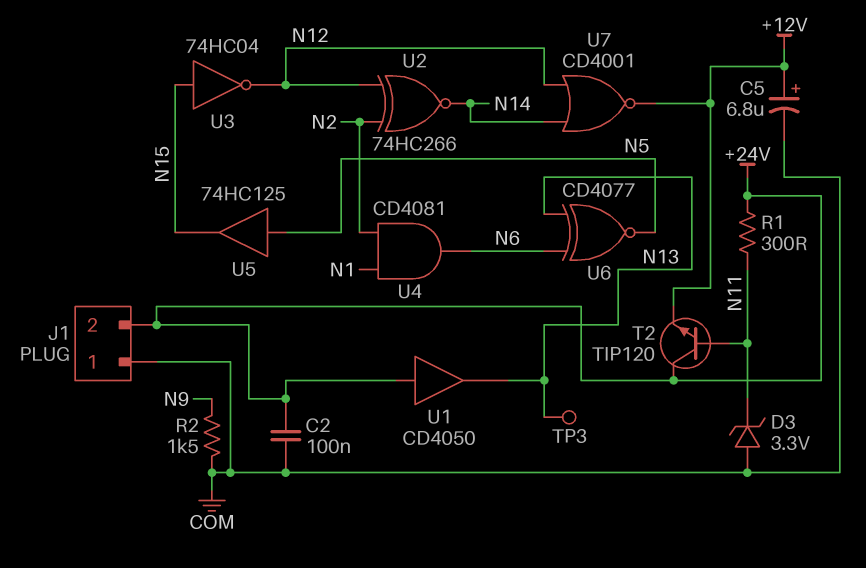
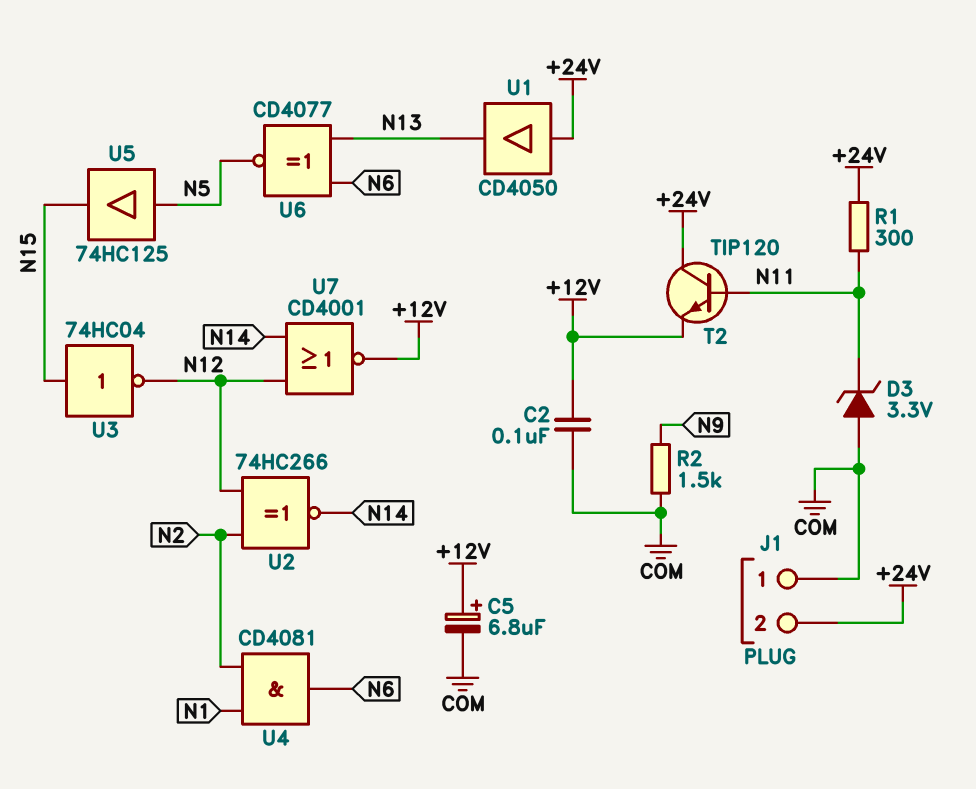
C2: 100nF (+24V, COM) -> 100nF (+12V, COM)
TP3: test point (N13) -> none

